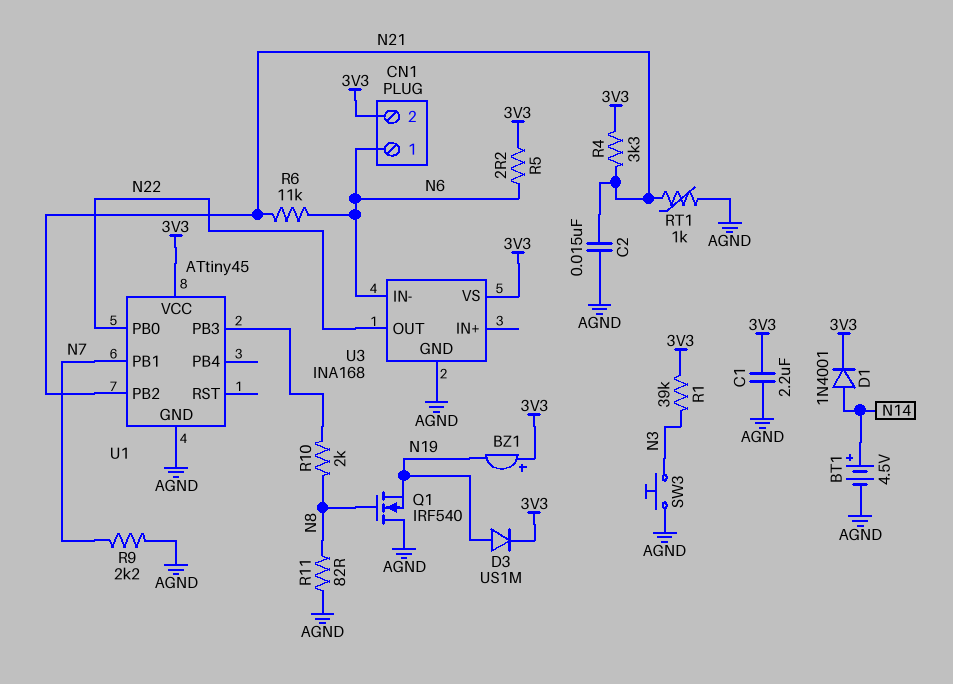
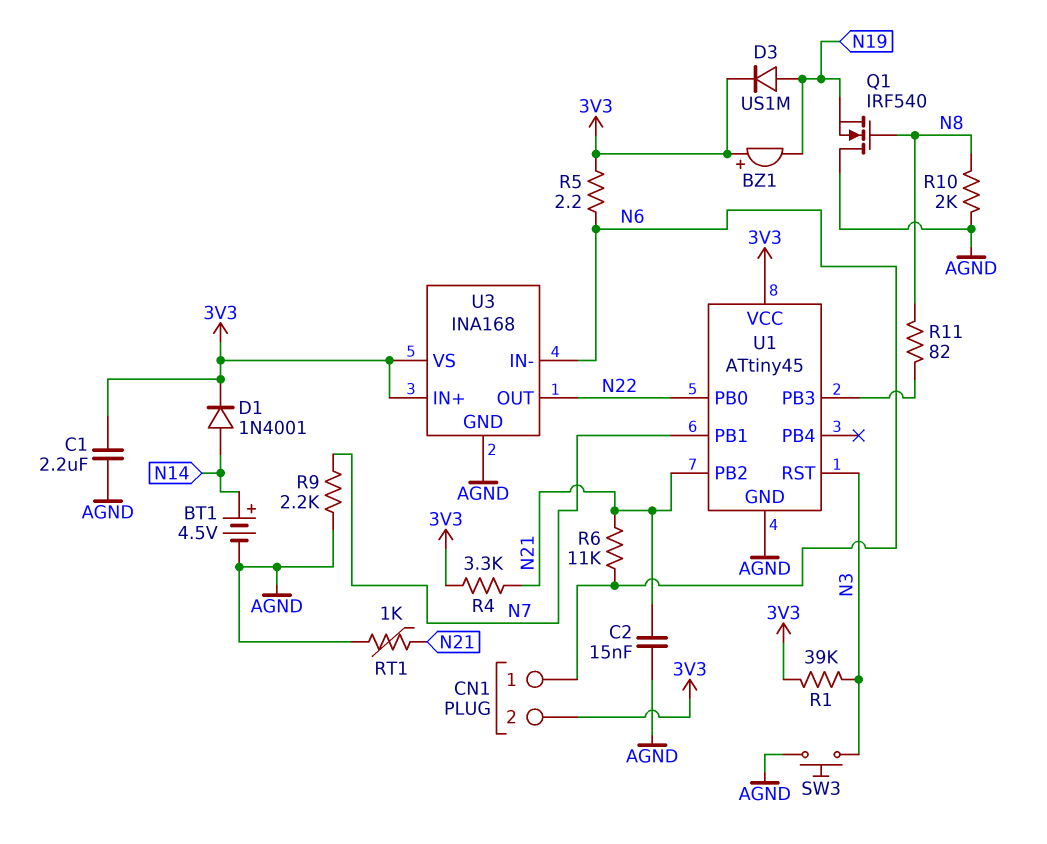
R10: 2k (N8, U1/PB3) -> 2k (AGND, N8)
R11: 82 (AGND, N8) -> 82 (N8, U1/PB3)
U1 pin RST: none -> N3
U3 pin IN+: none -> 3V3

